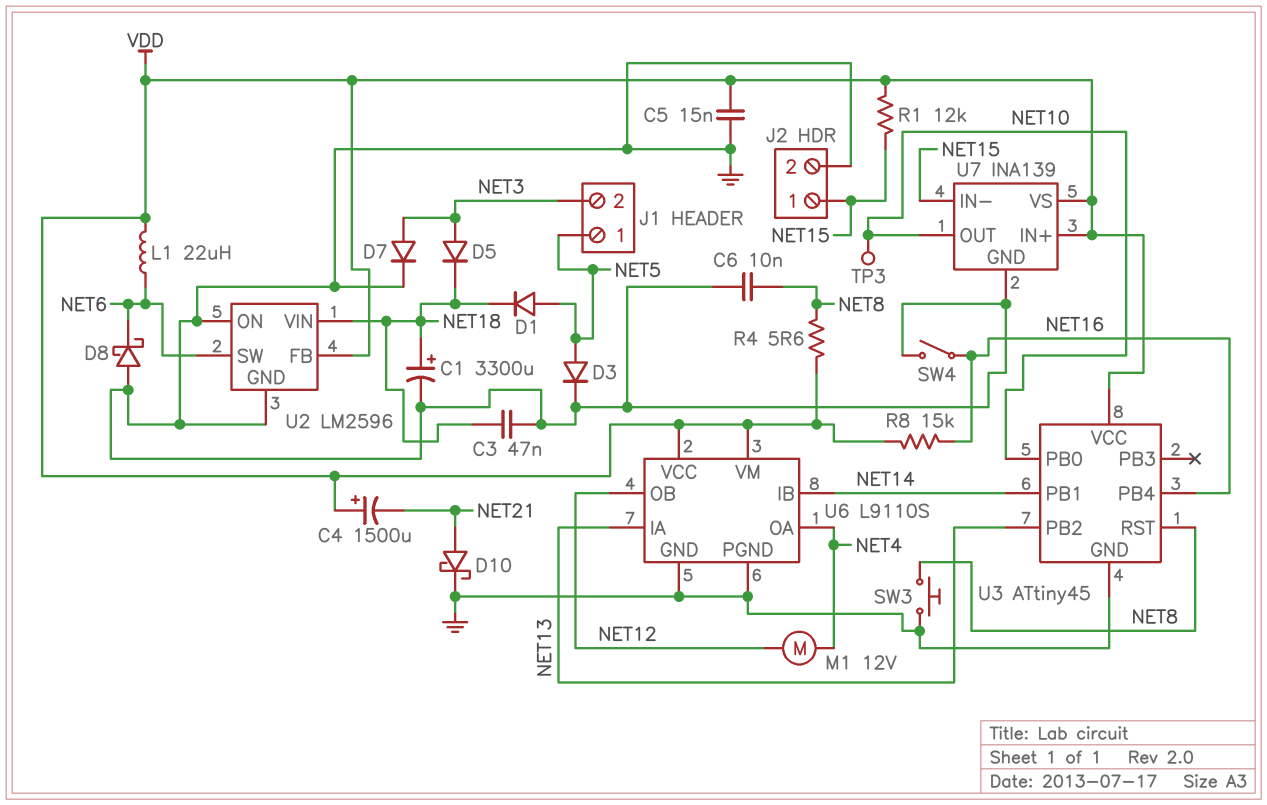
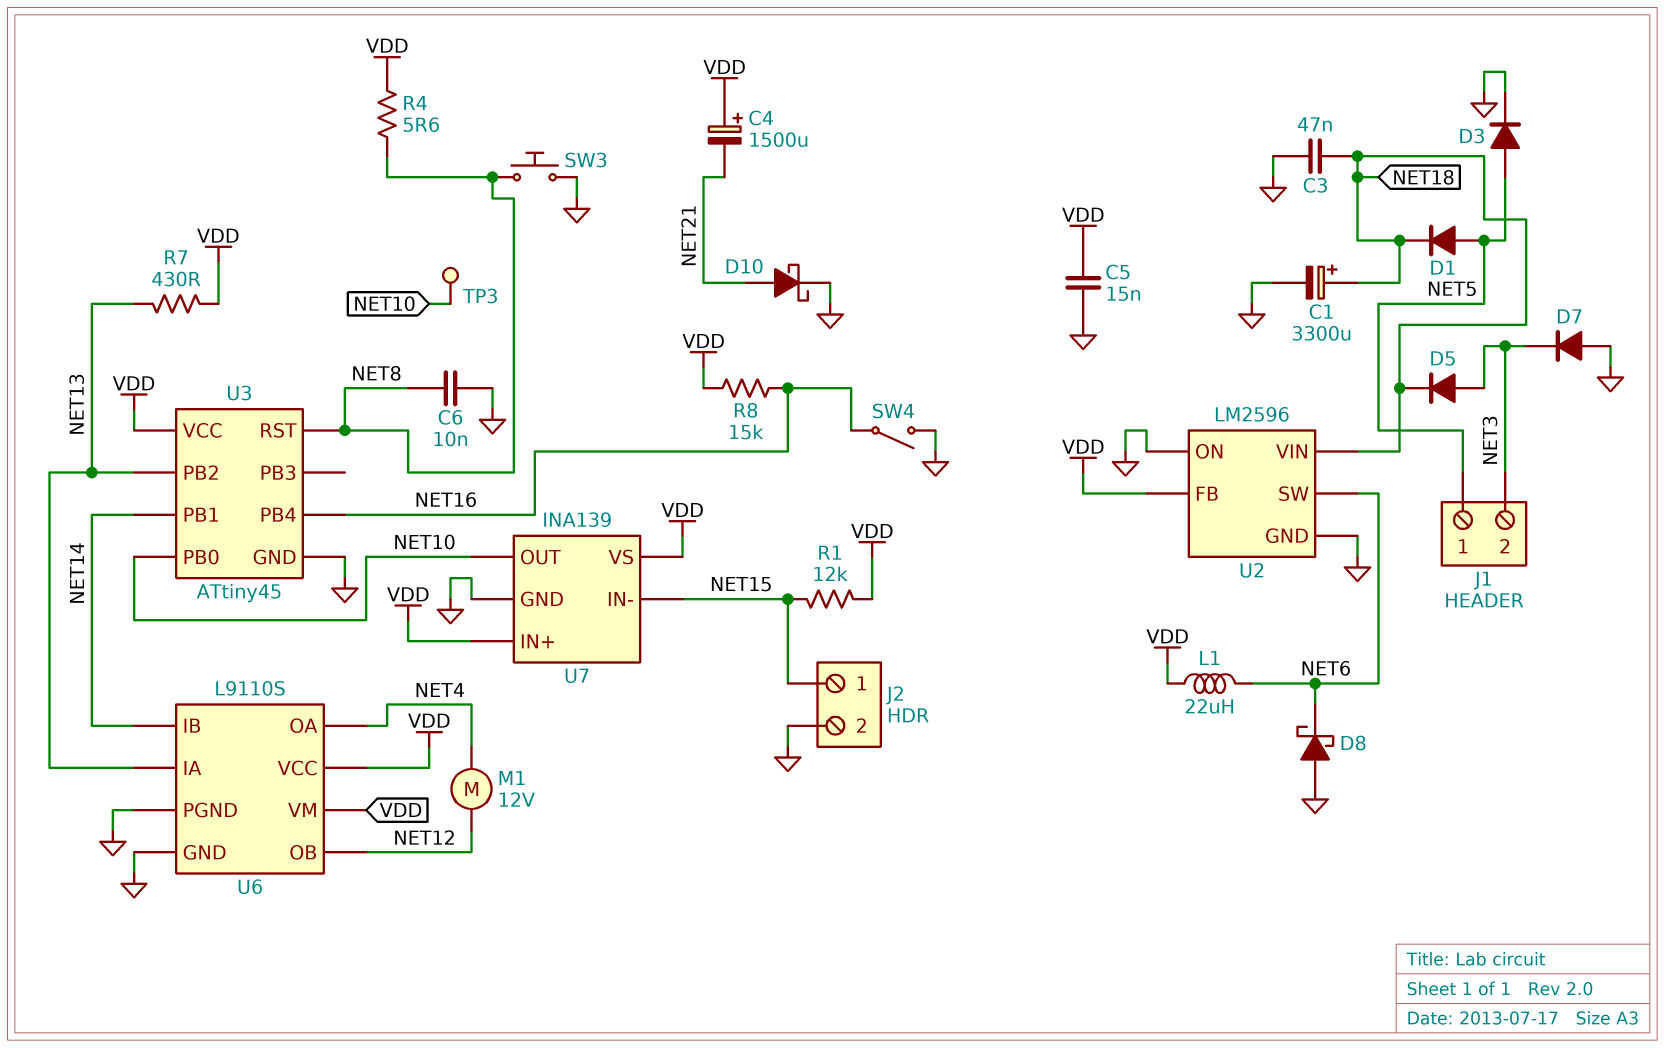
D7: diode (A NET3, K GND) -> diode (A GND, K NET3)
R7: none -> 430 (NET13, VDD)

